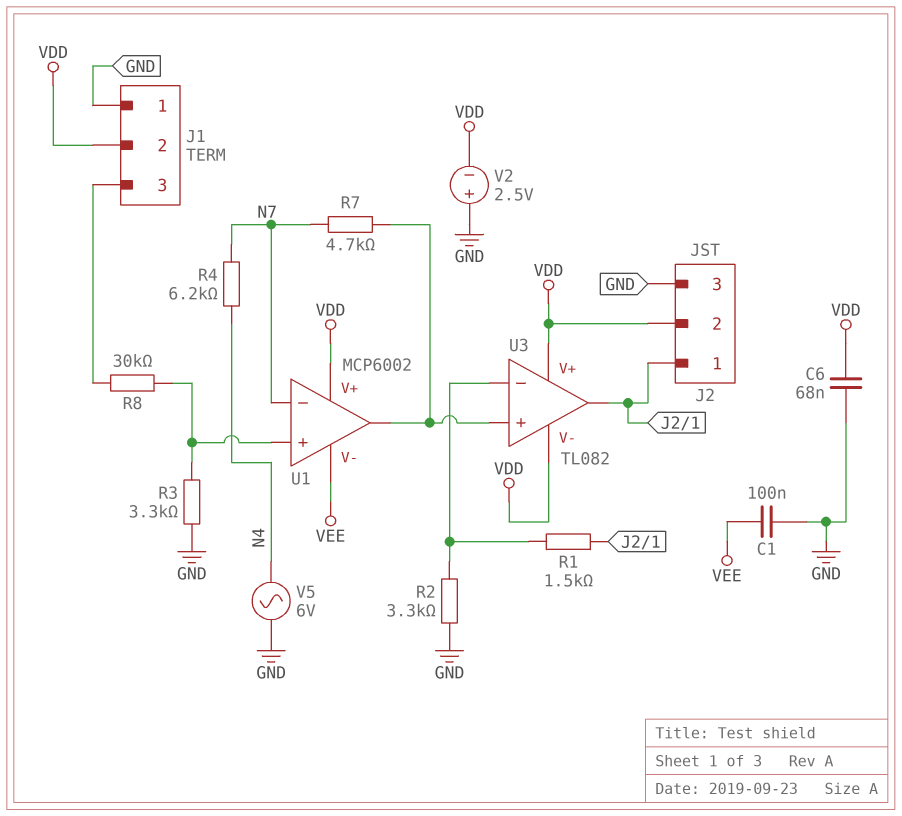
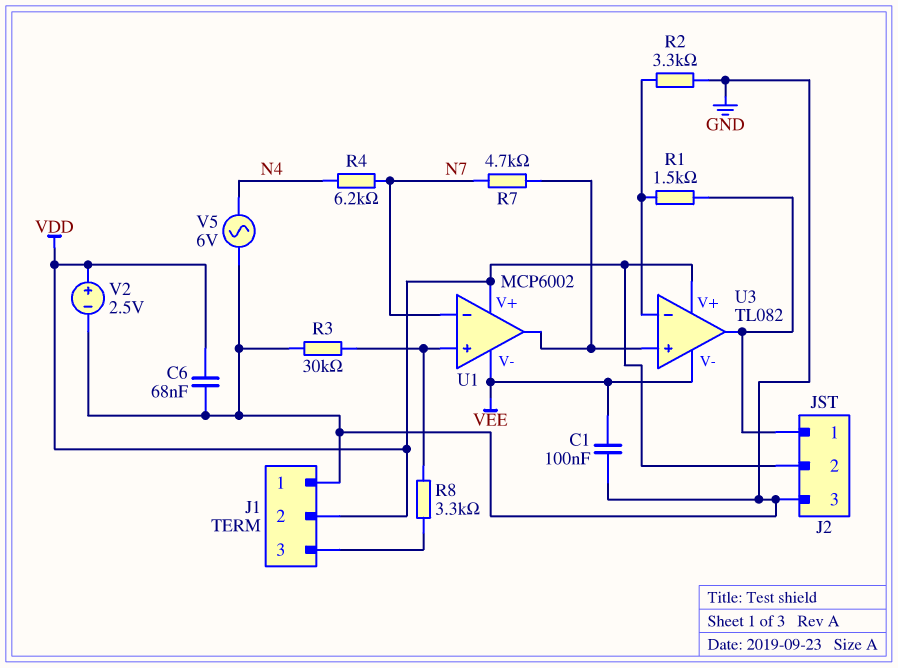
R3: 3.3k (GND, U1/in+) -> 30k (GND, U1/in+)
R8: 30k (J1/3, U1/in+) -> 3.3k (J1/3, U1/in+)
U3 pin V-: VDD -> VEE
V2: 2.5V (plus GND, minus VDD) -> 2.5V (plus VDD, minus GND)

